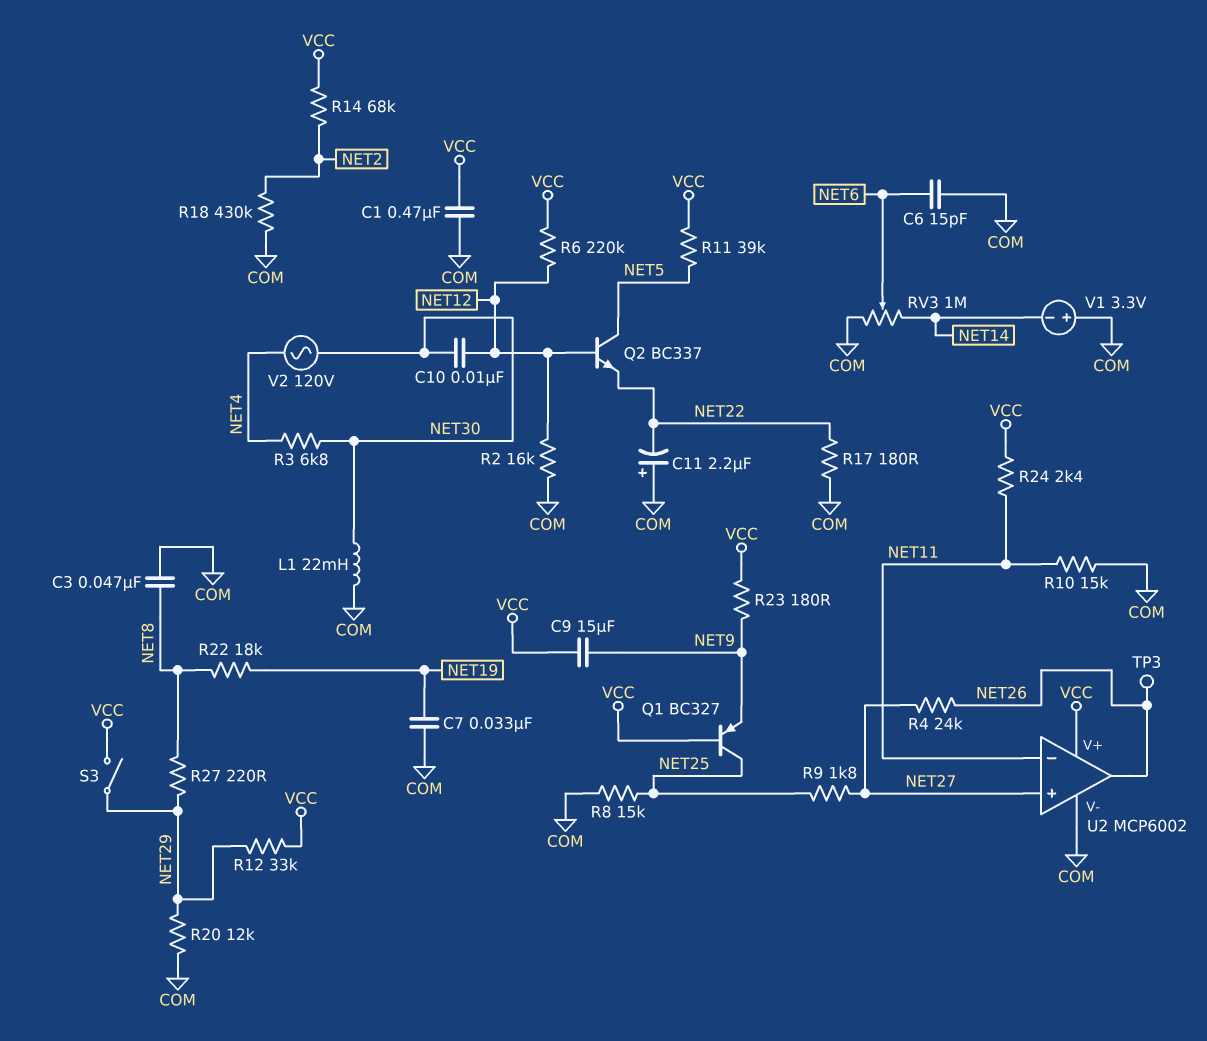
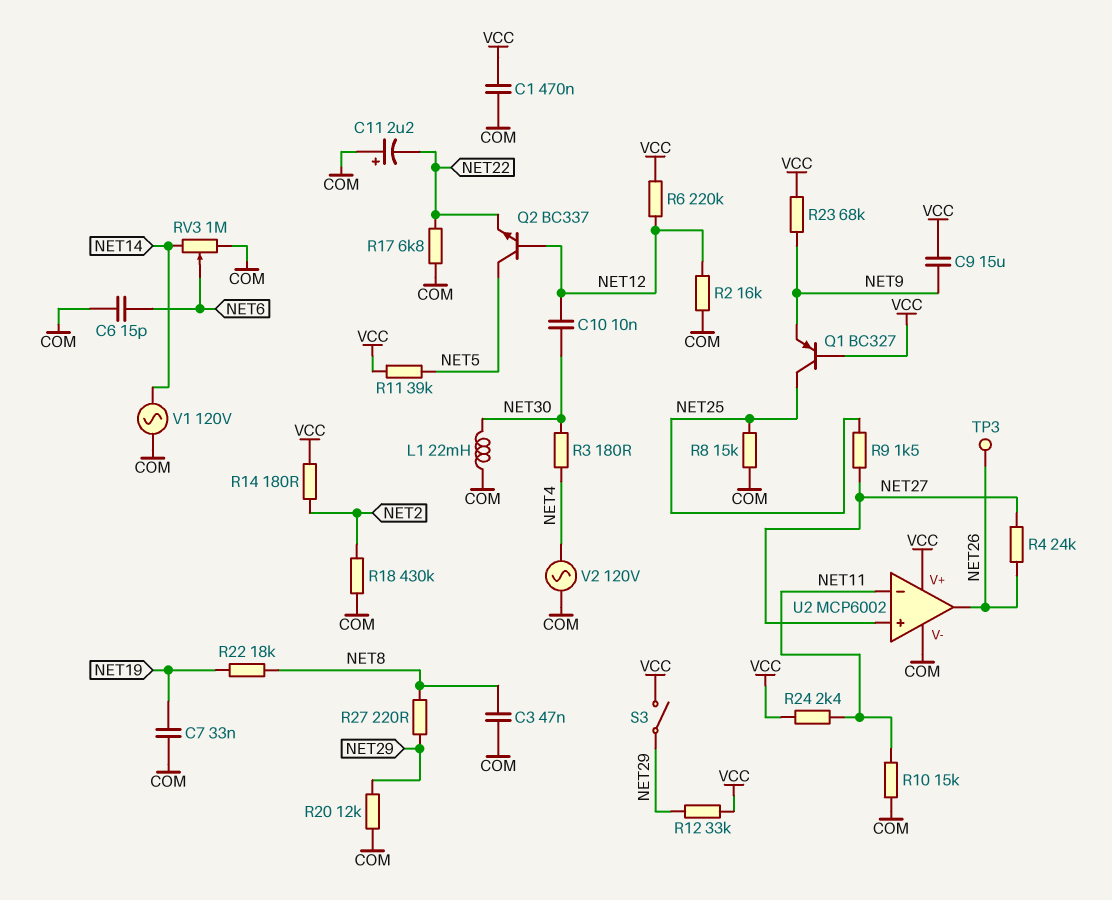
R3: 6.8k (NET4, NET30) -> 180 (NET4, NET30)
R9: 1.8k (NET25, NET27) -> 1.5k (NET25, NET27)
R14: 68k (NET2, VCC) -> 180 (NET2, VCC)
R17: 180 (COM, NET22) -> 6.8k (COM, NET22)
R23: 180 (NET9, VCC) -> 68k (NET9, VCC)
V1: 3.3V (plus COM, minus NET14) -> AC 120V (COM, NET14)
V2: AC 120V (NET4, NET30) -> AC 120V (COM, NET4)

